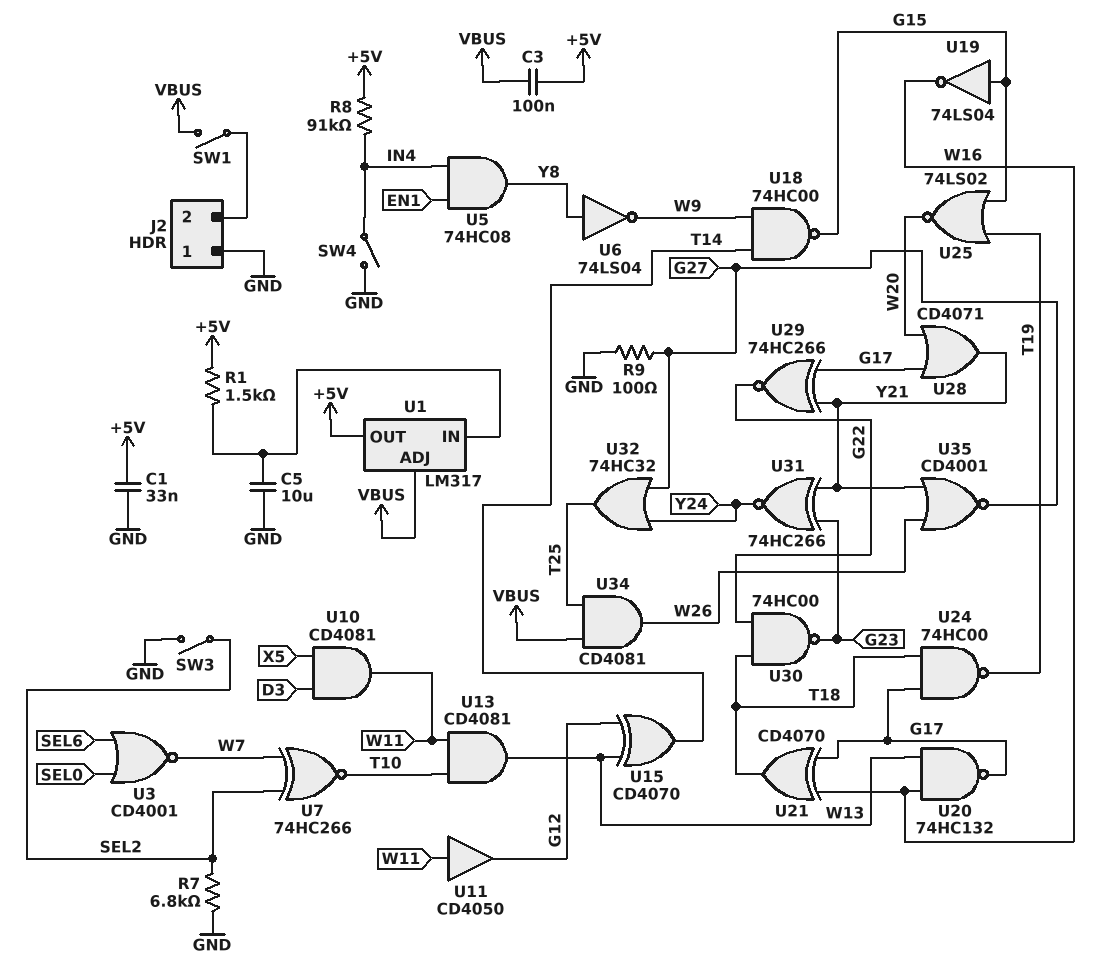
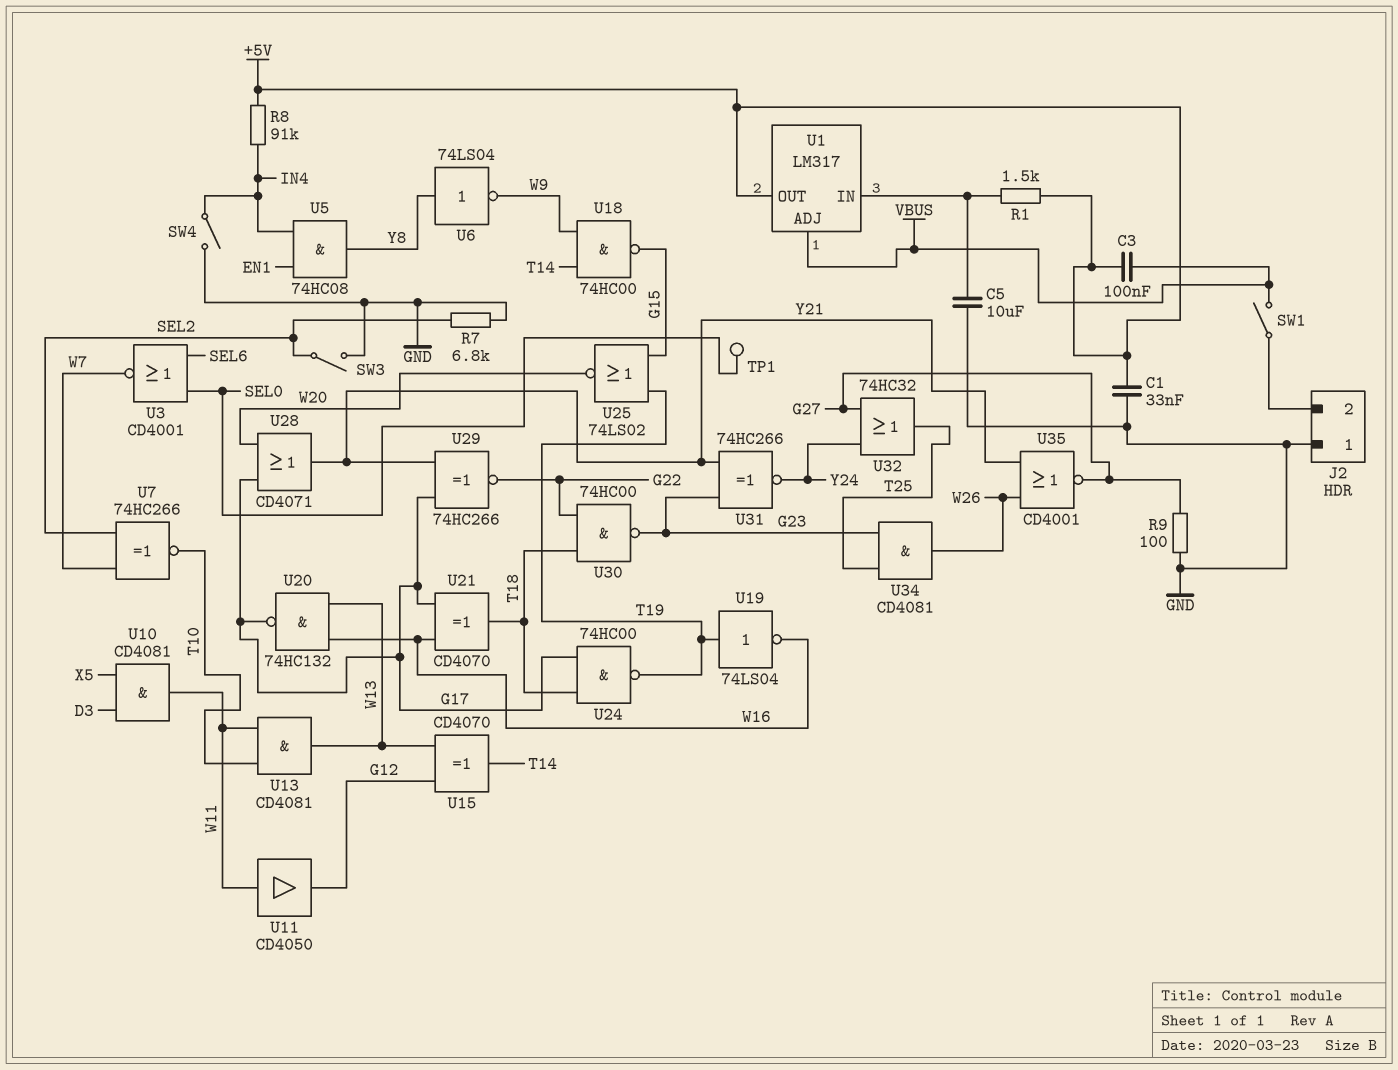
TP1: none -> test point (SEL0)
U19: NOT 74LS04 (in G15, out W16) -> NOT 74LS04 (in T19, out W16)
U34: AND CD4081 (in T25, in VBUS, out W26) -> AND CD4081 (in G23, in T25, out W26)

